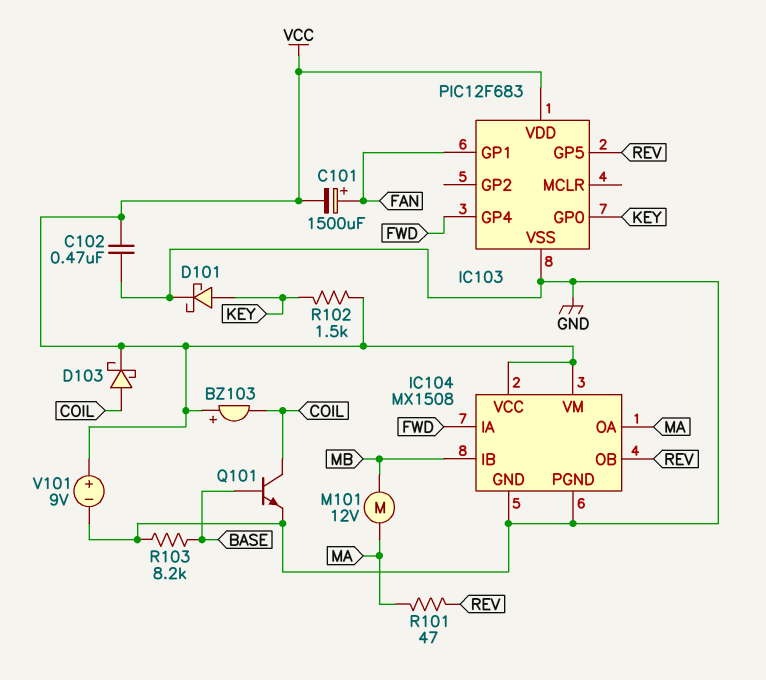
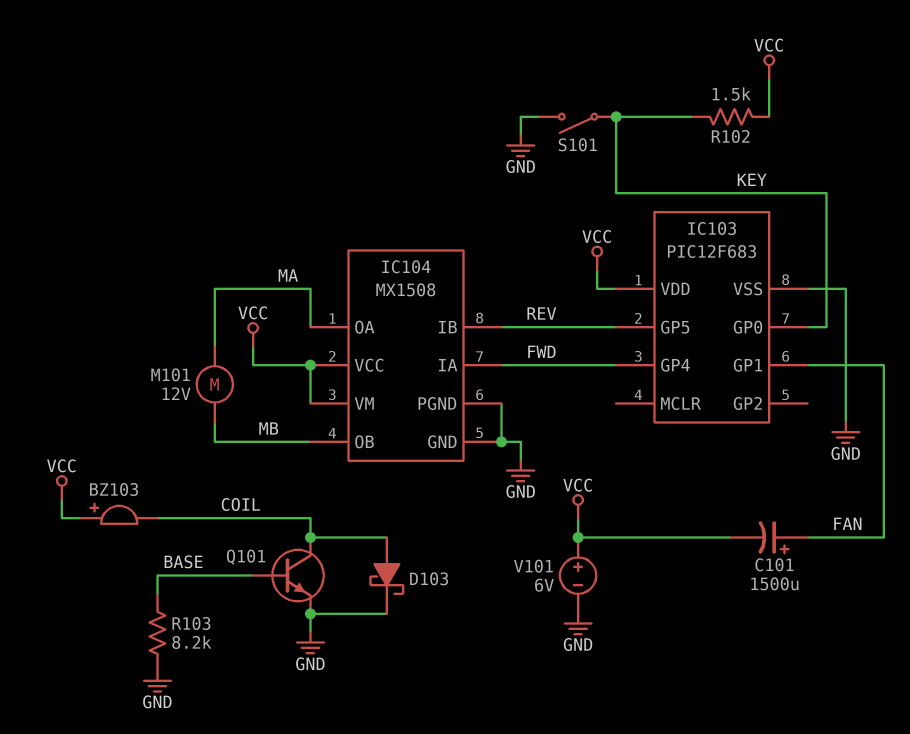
C102: 470nF (GND, VCC) -> none
D101: schottky (A KEY, K GND) -> none
D103: schottky (A COIL, K VCC) -> schottky (A COIL, K GND)
IC104 pin IB: MB -> REV
IC104 pin OB: REV -> MB
R101: 47 (MA, REV) -> none
S101: none -> switch (GND, KEY)
V101: 9V (plus VCC, minus GND) -> 6V (plus VCC, minus GND)

